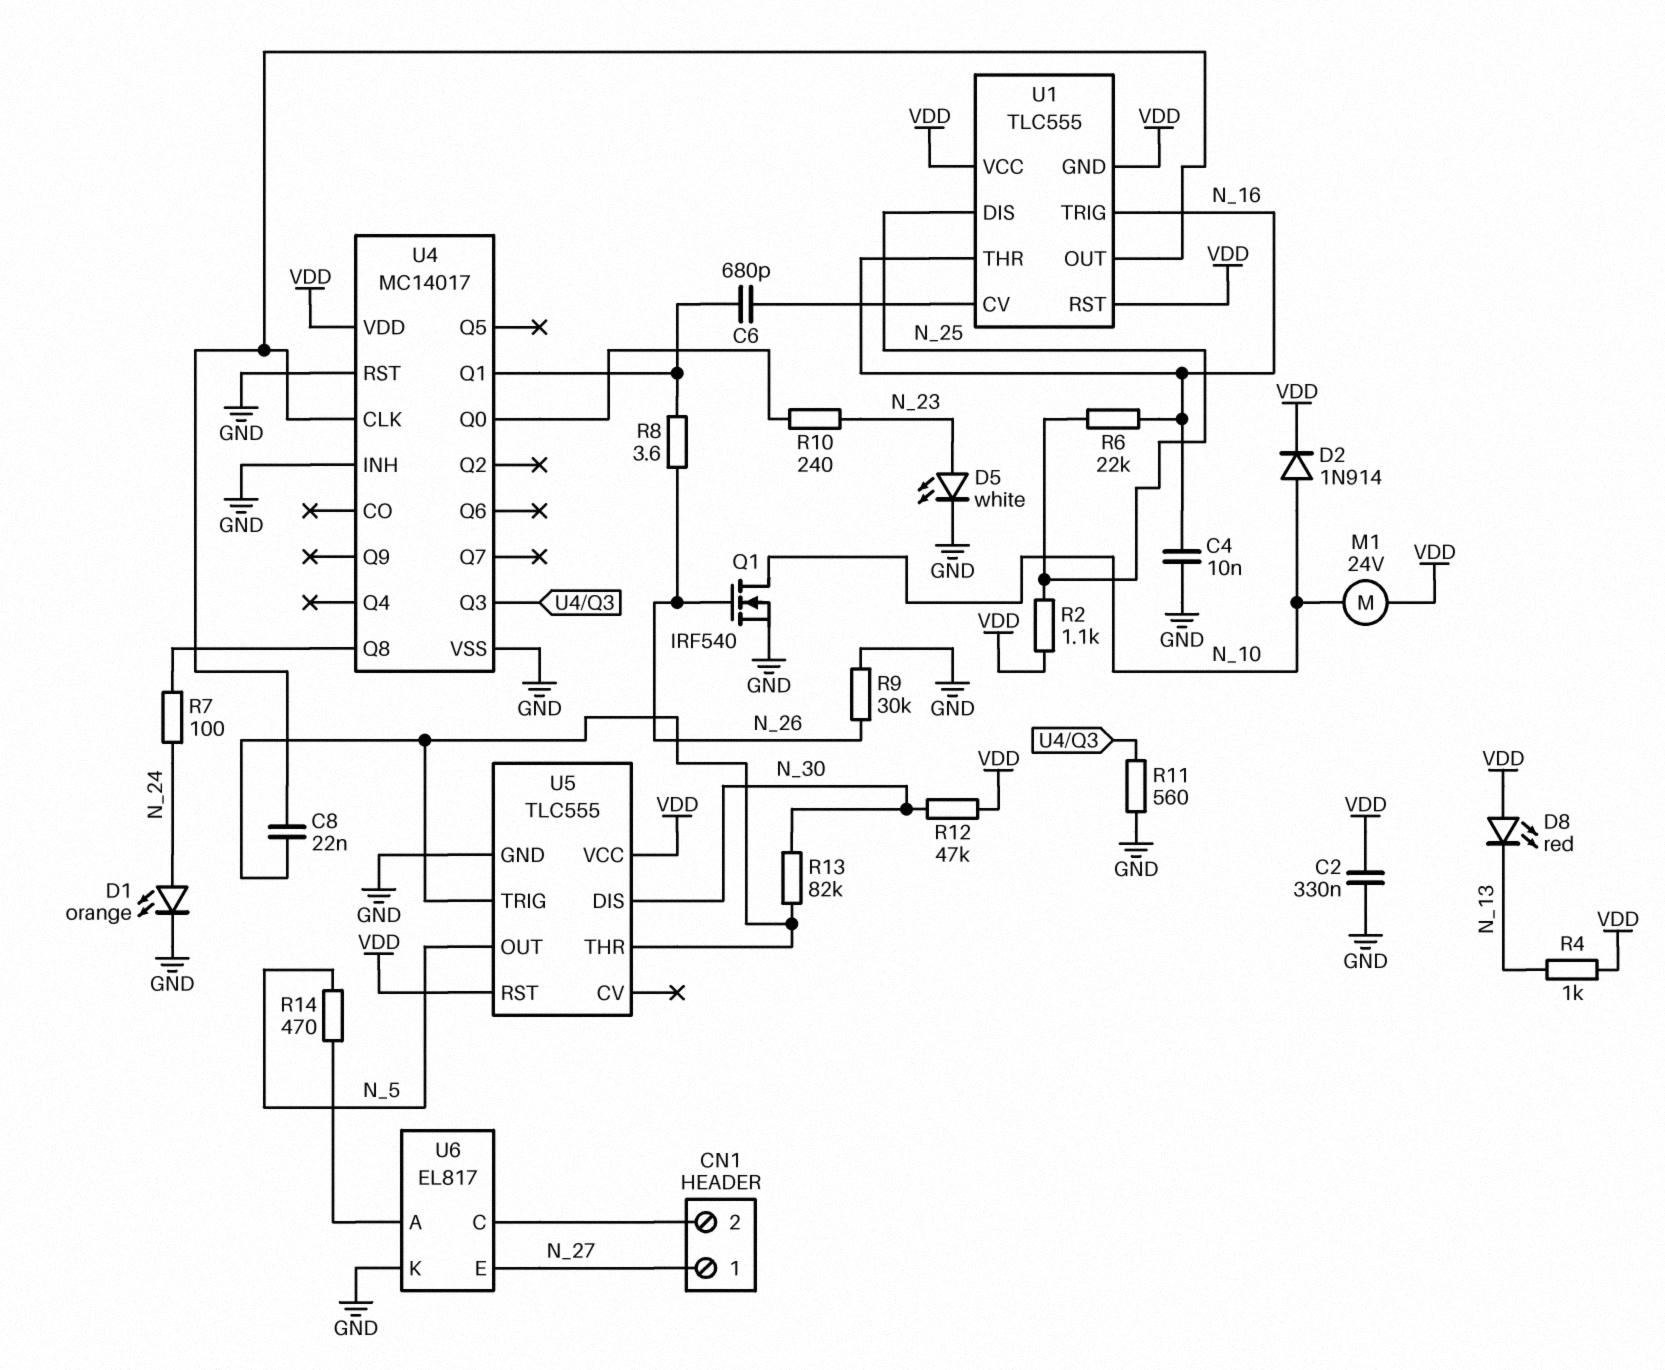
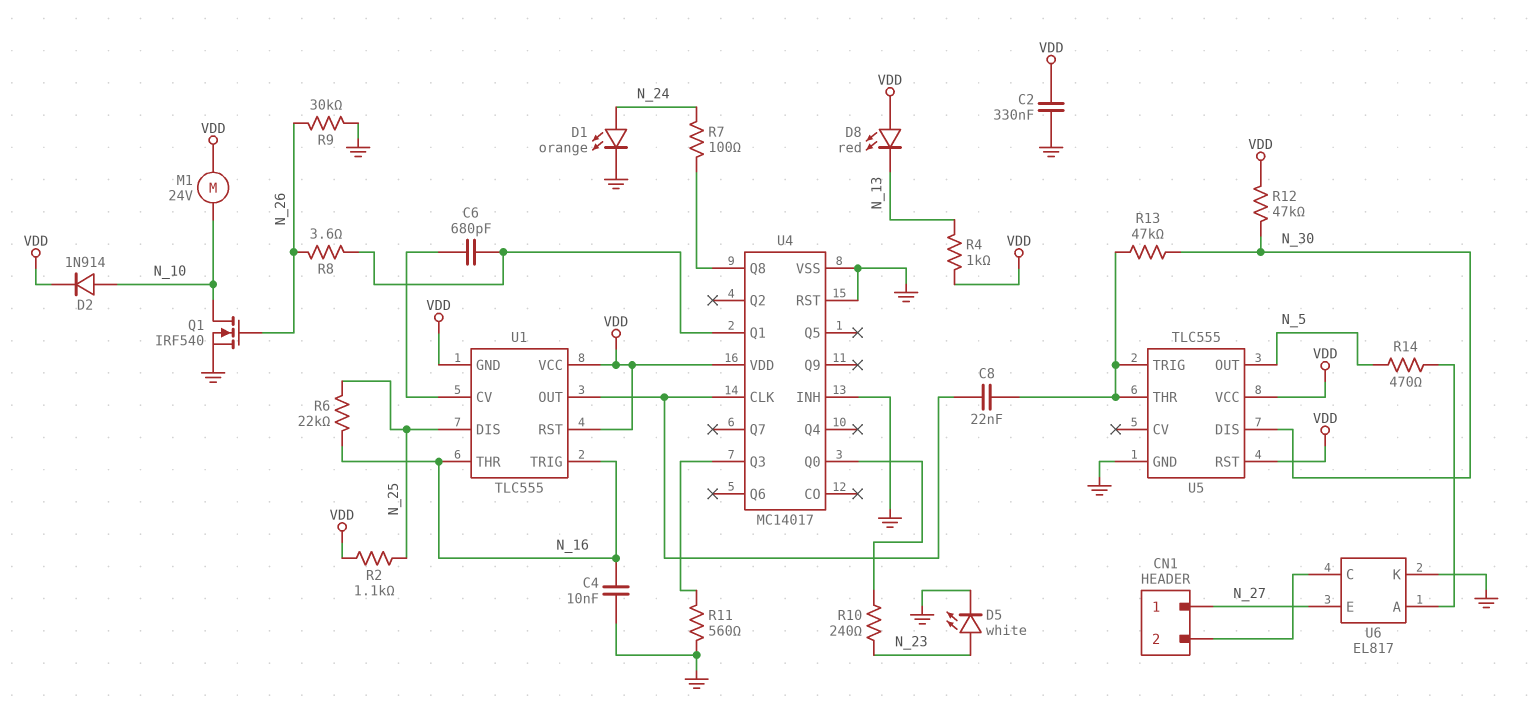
R13: 82k (N_30, U5/THR) -> 47k (N_30, U5/THR)

